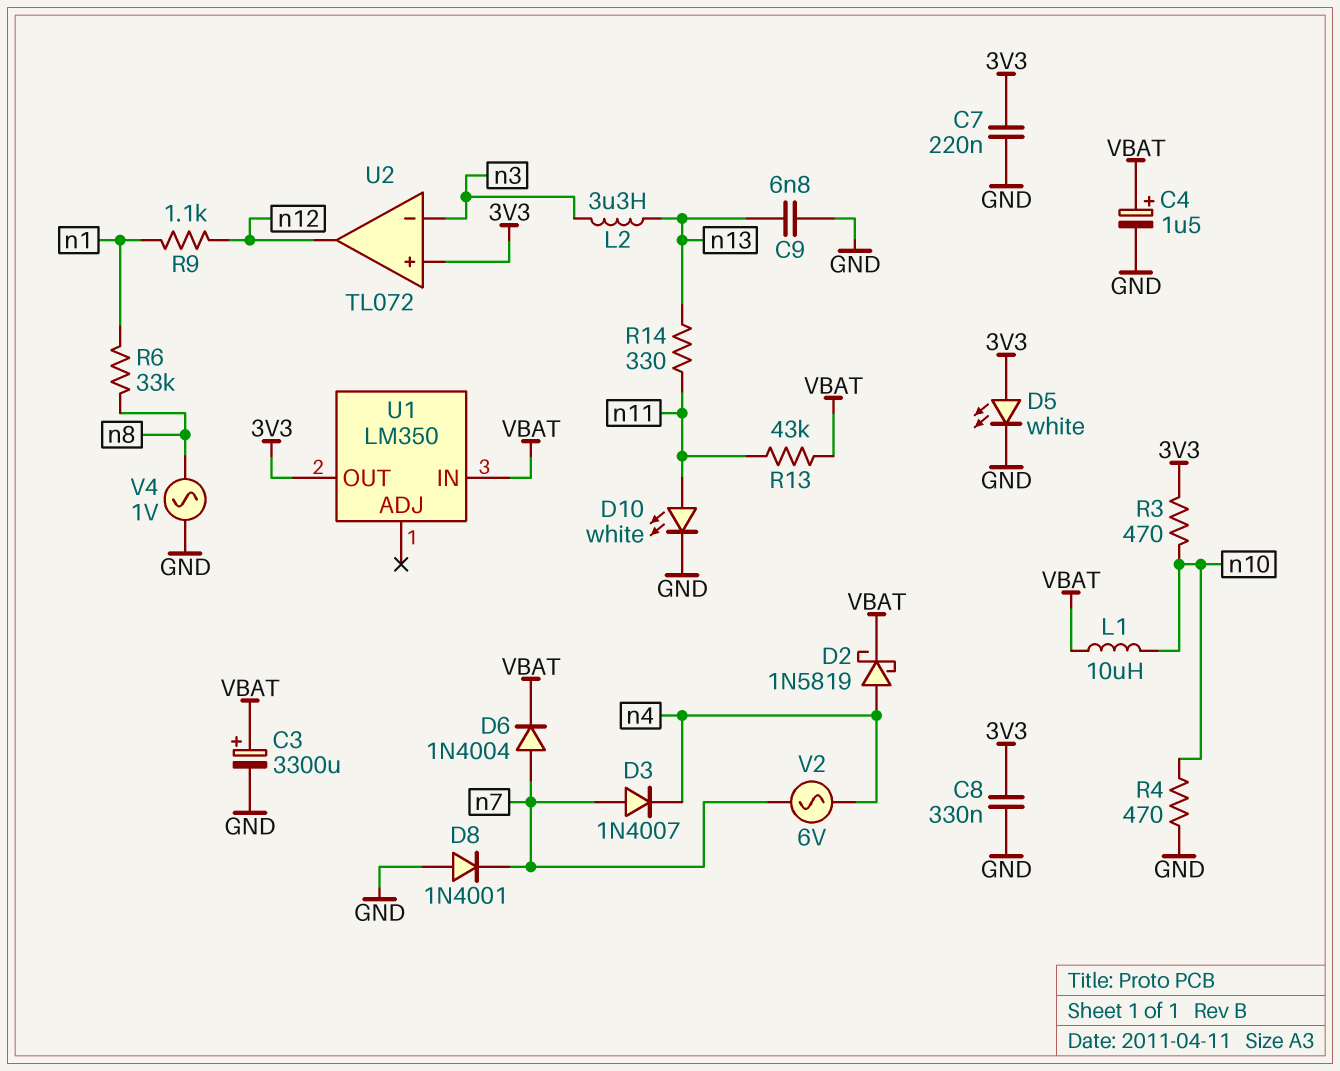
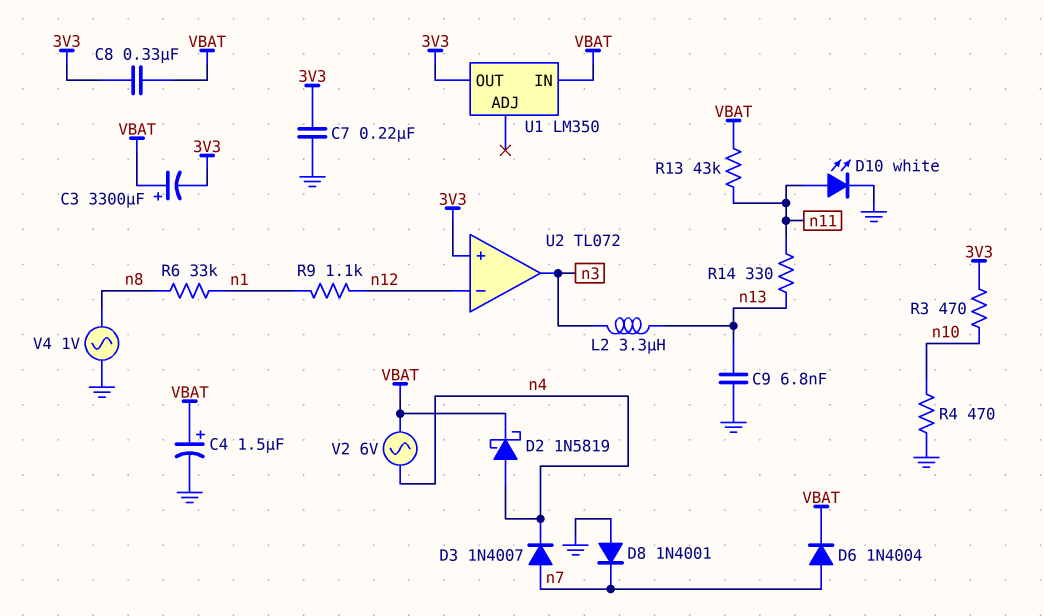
C3: 3300uF (plus VBAT, minus GND) -> 3300uF (plus VBAT, minus 3V3)
C8: 330nF (3V3, GND) -> 330nF (3V3, VBAT)
D5: LED white (A 3V3, K GND) -> none
L1: 10uH (VBAT, n10) -> none
U2 pin in-: n3 -> n12
U2 pin out: n12 -> n3
V2: AC 6V (n4, n7) -> AC 6V (VBAT, n4)

